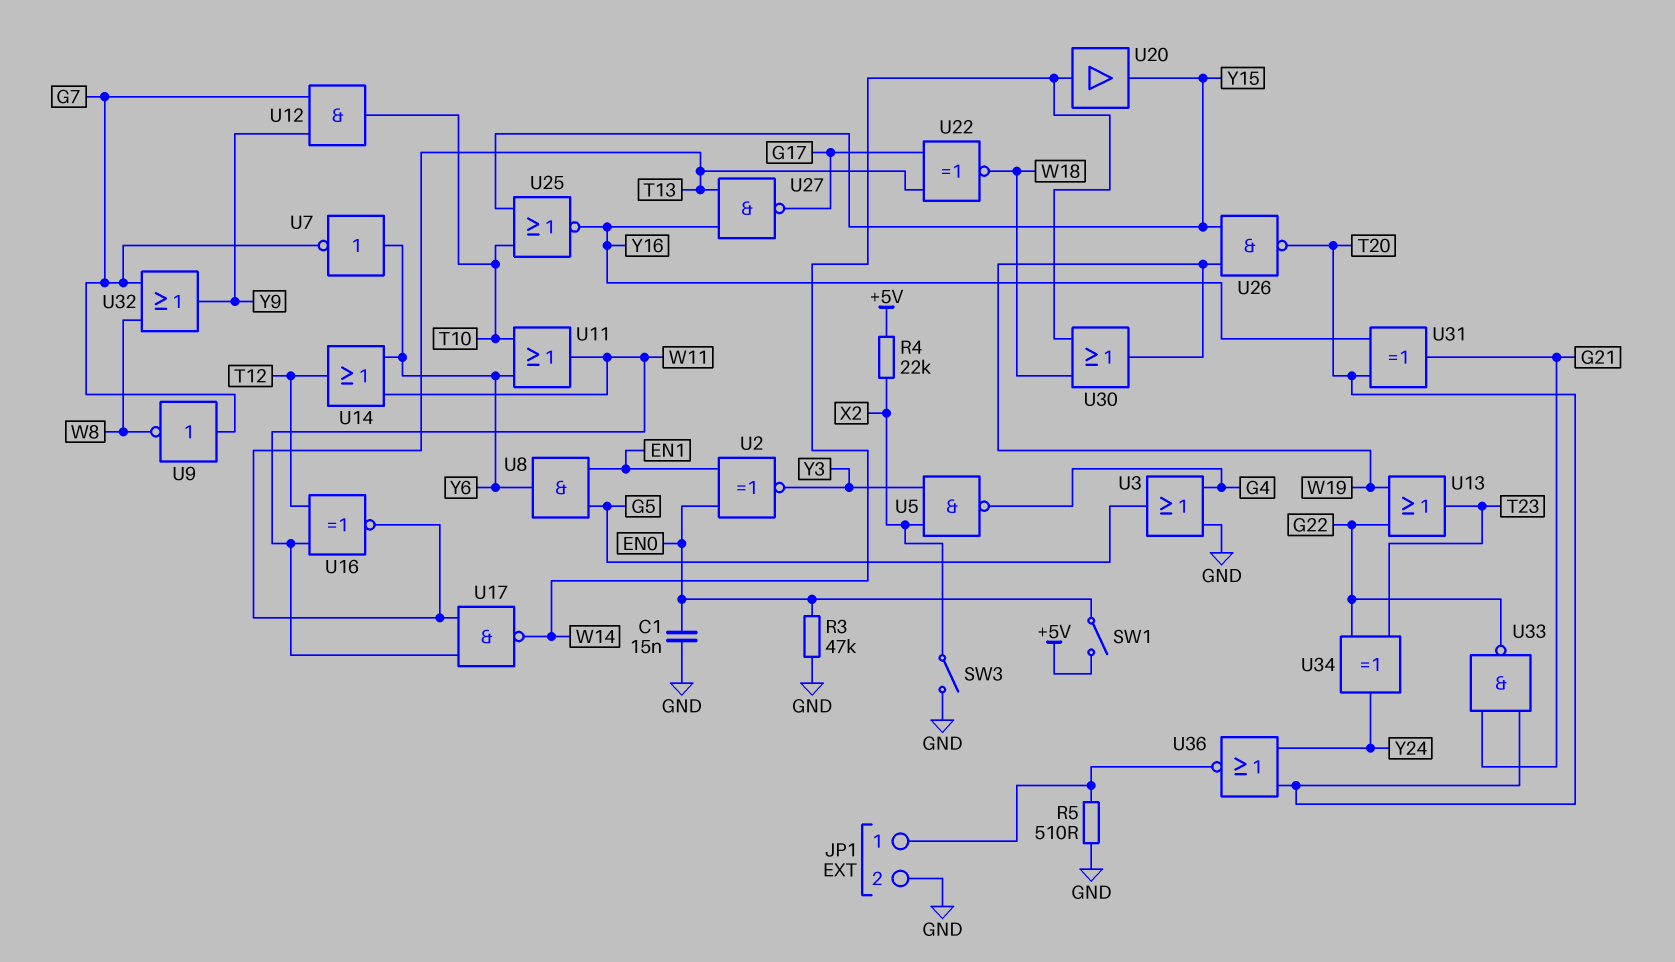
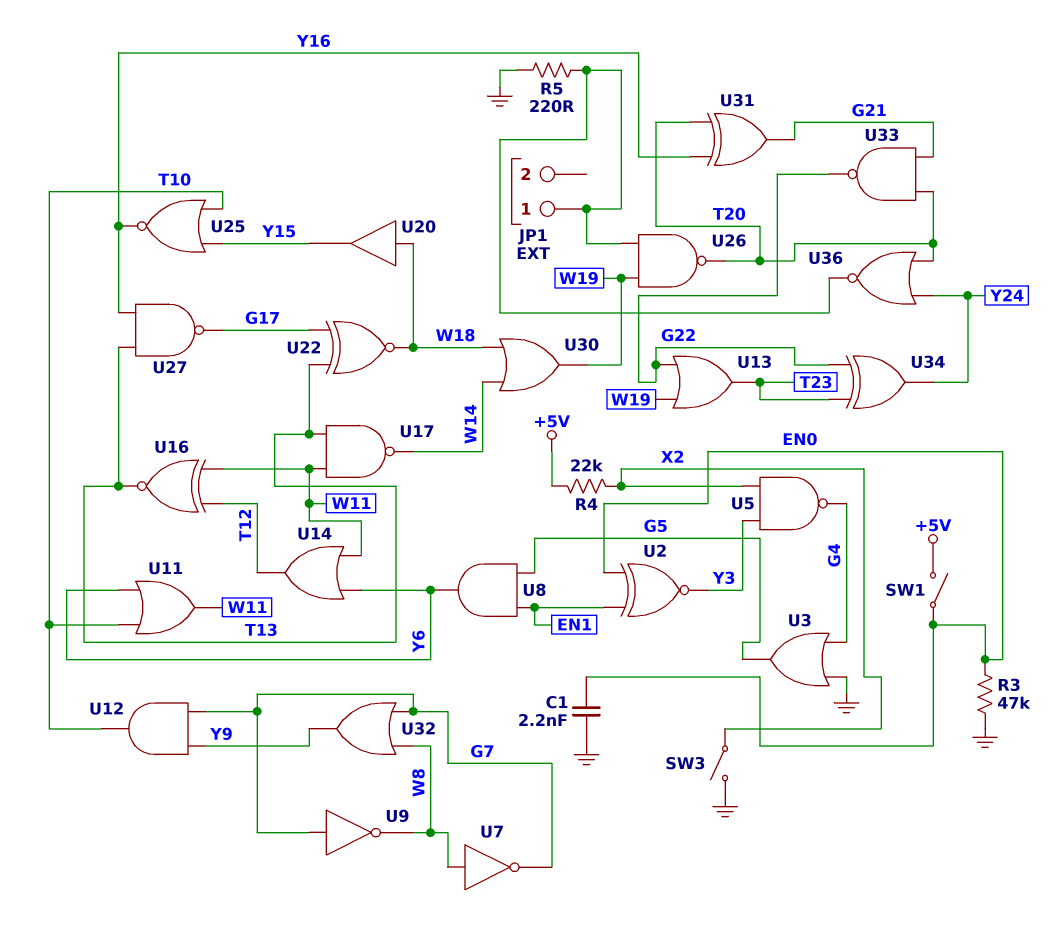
C1: 15nF (EN0, GND) -> 2.2nF (EN0, GND)
JP1 pin 2: GND -> none
R5: 510 (GND, JP1/1) -> 220 (GND, JP1/1)
U7: NOT (in Y6, out G7) -> NOT (in W8, out G7)
U20: buffer (in W14, out Y15) -> buffer (in W18, out Y15)
U26: NAND (in W19, in Y15, out T20) -> NAND (in JP1/1, in W19, out T20)

